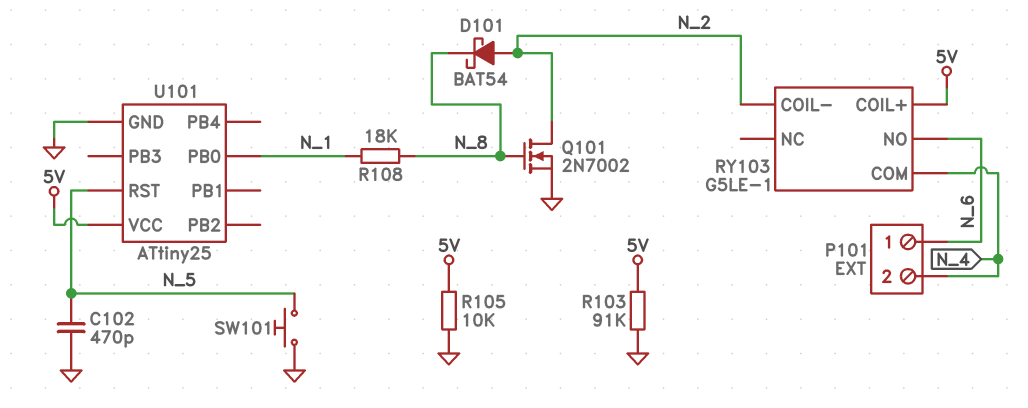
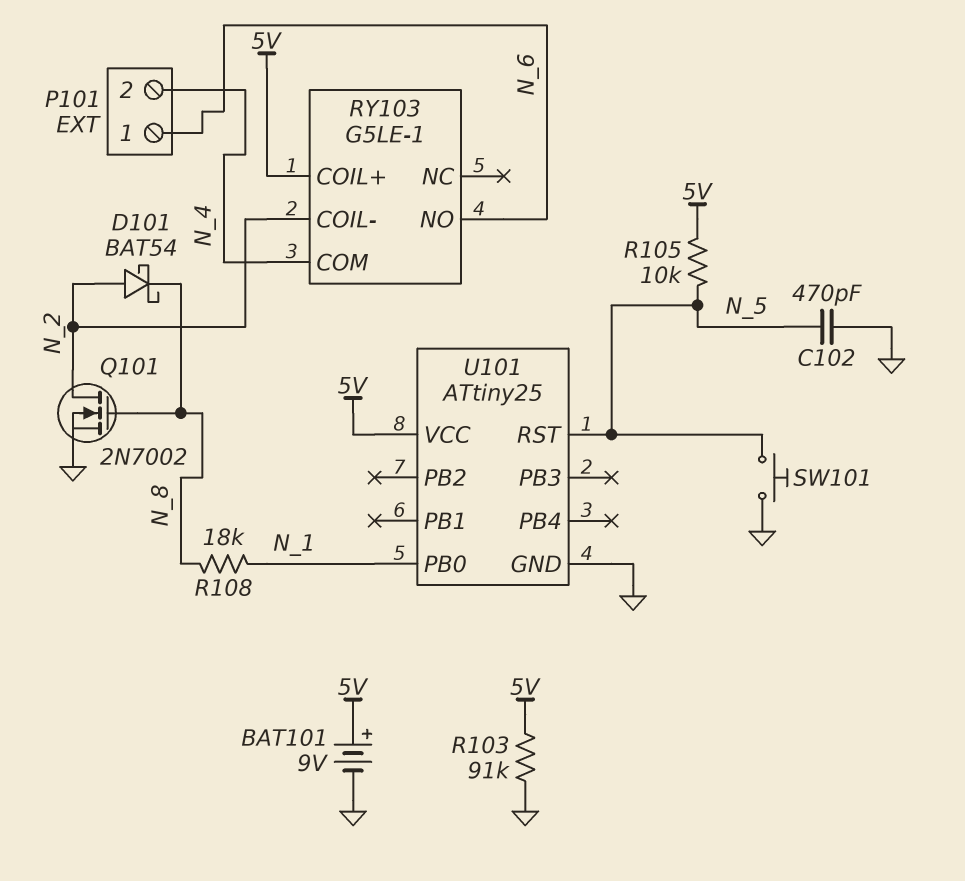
BAT101: none -> 9V (plus 5V, minus GND)
R105: 10k (5V, GND) -> 10k (5V, N_5)

